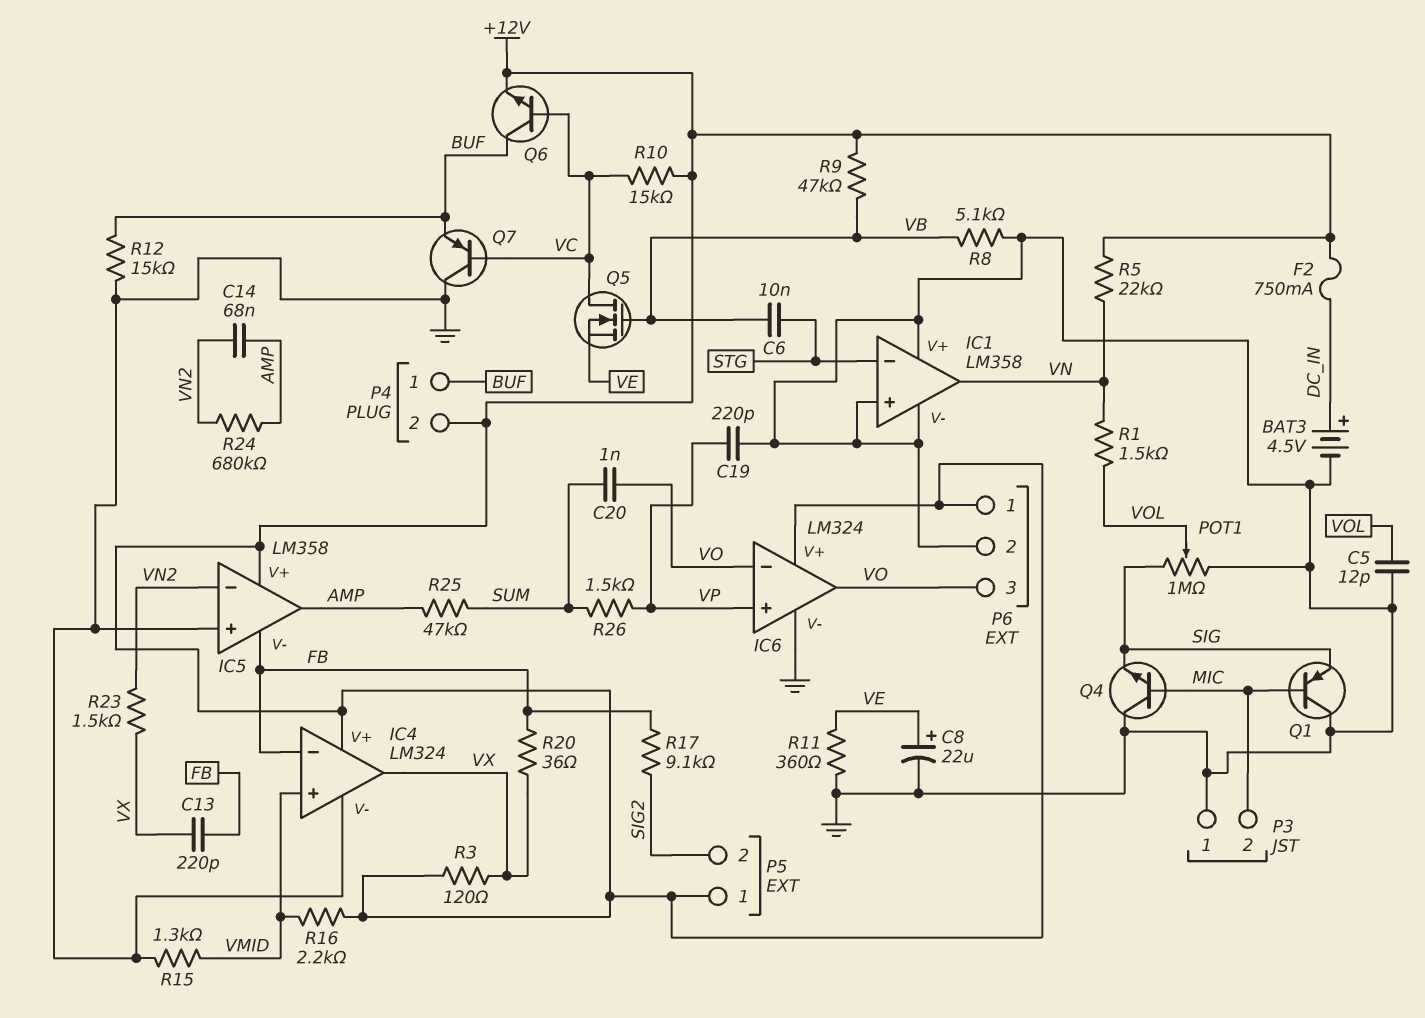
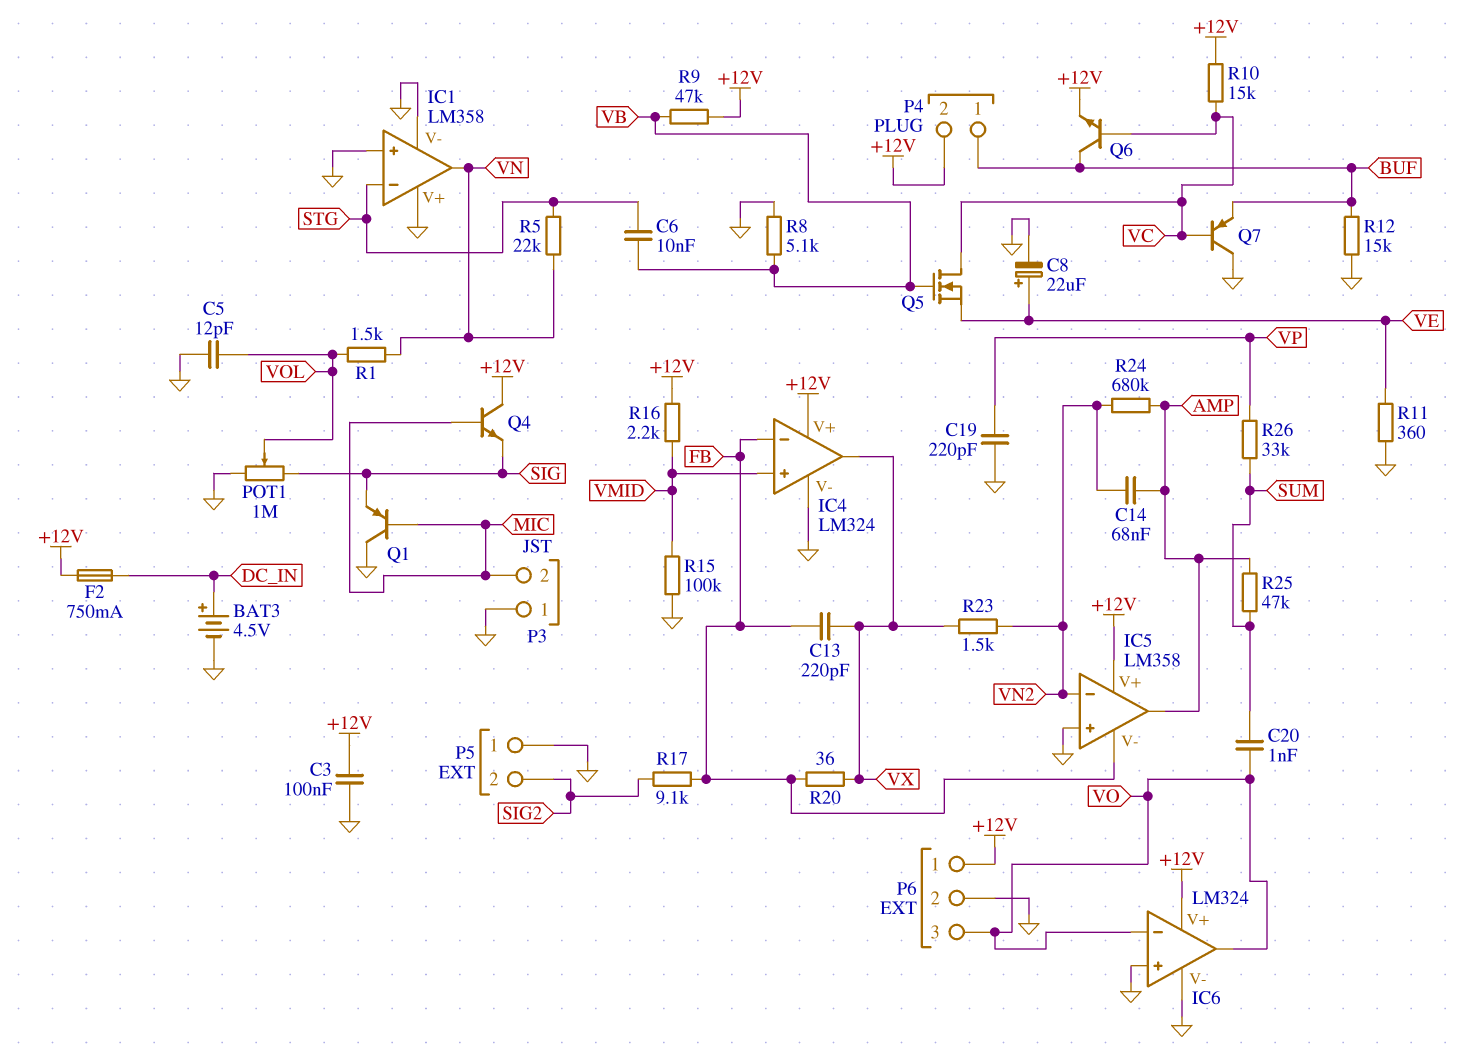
C3: none -> 100nF (+12V, GND)
IC6 pin in+: VP -> GND
P5 pin 1: +12V -> GND
Q4: NPN (B MIC, C GND, E SIG) -> NPN (B MIC, C +12V, E SIG)
R3: 120 (+12V, VX) -> none
R5: 22k (+12V, VN) -> 22k (STG, VN)
R15: 1.3k (GND, VMID) -> 100k (GND, VMID)
R26: 1.5k (SUM, VP) -> 33k (SUM, VP)

